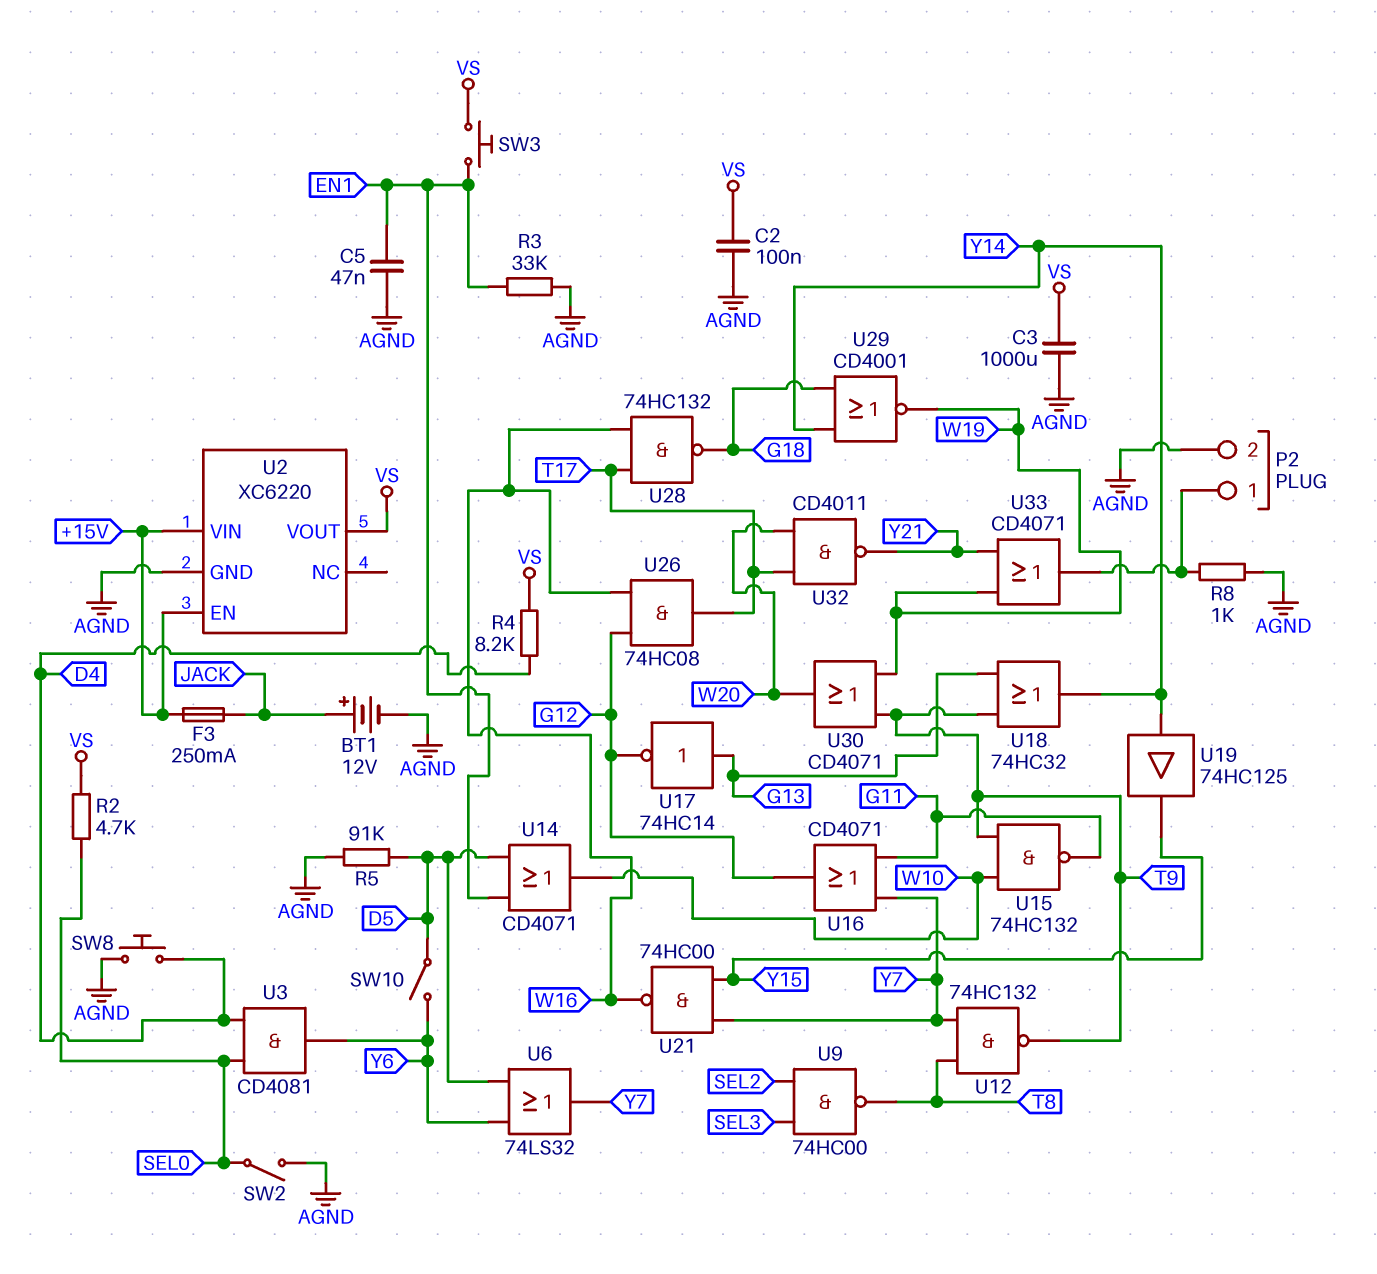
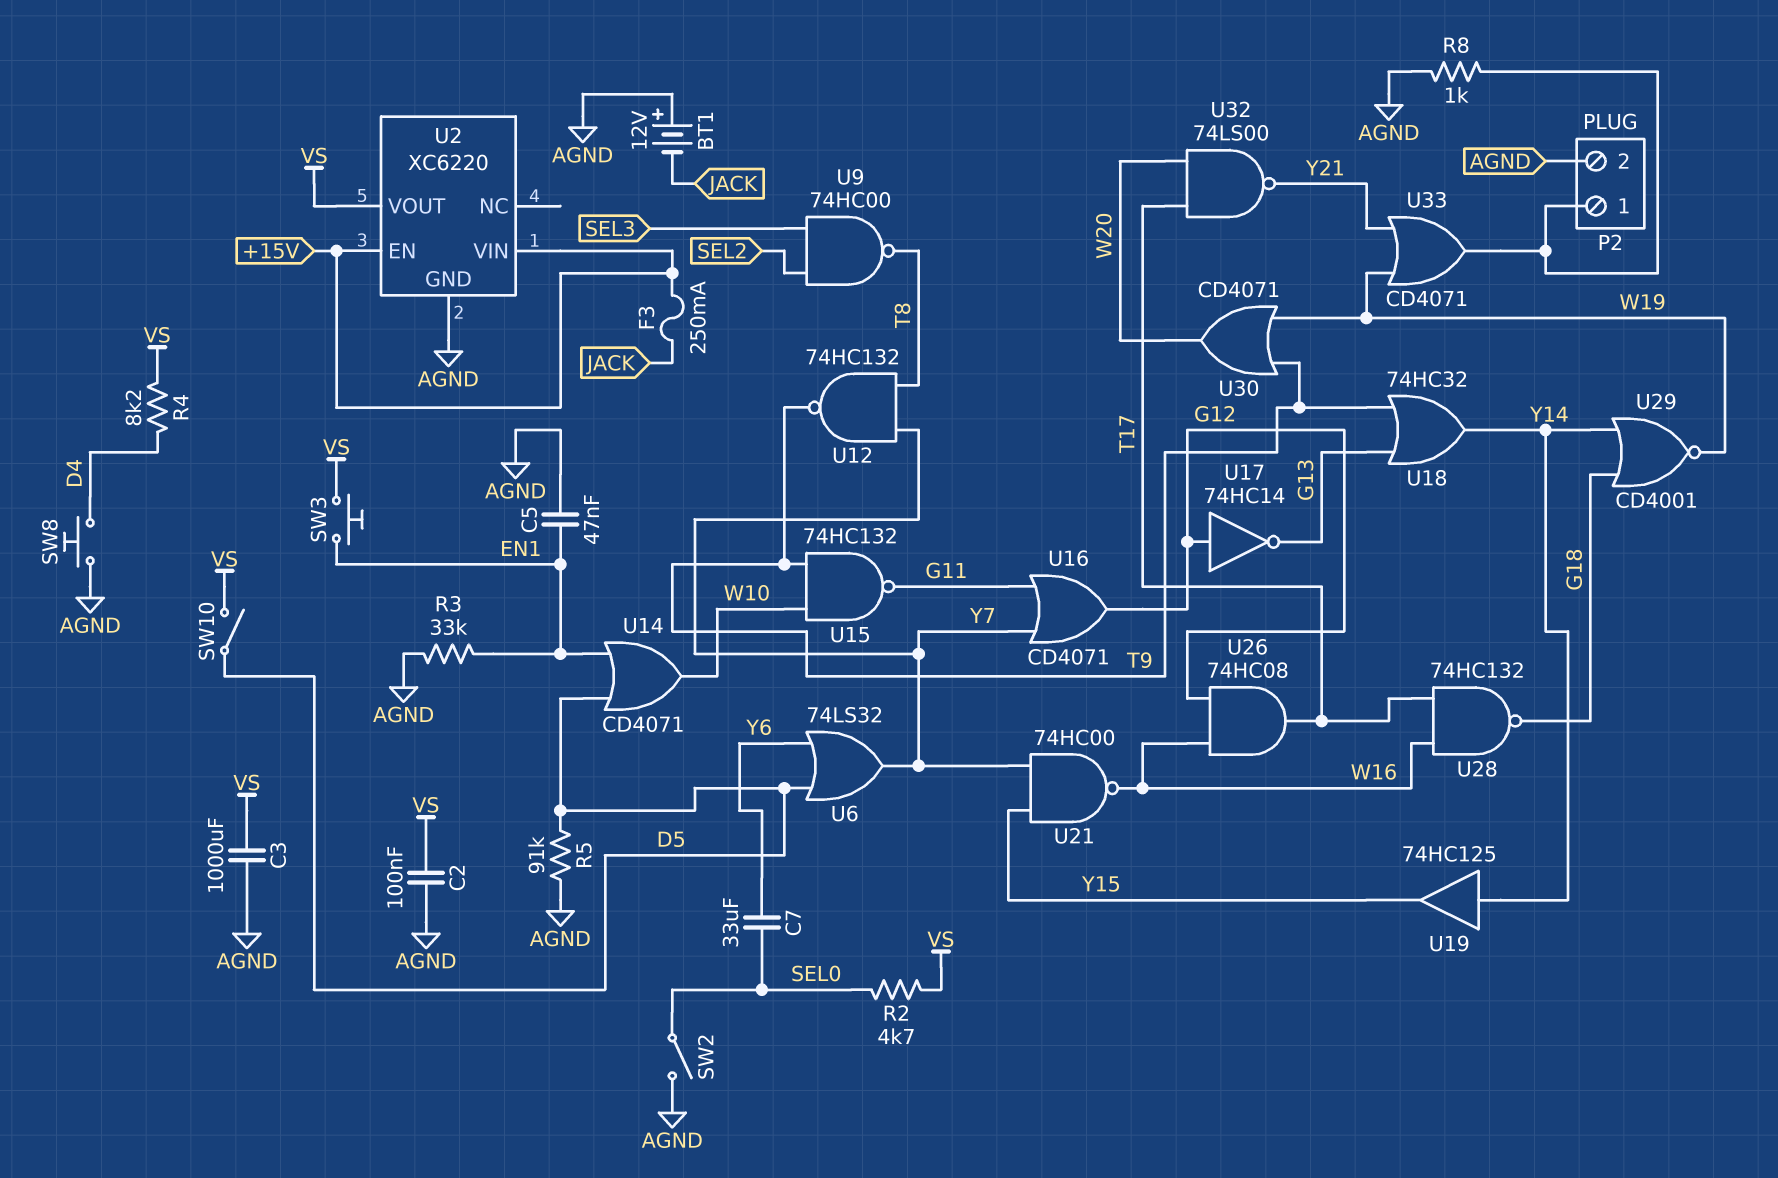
BT1: 12V (plus JACK, minus AGND) -> 12V (plus AGND, minus JACK)
C7: none -> 33uF (SEL0, Y6)
SW10: switch (D5, Y6) -> switch (D5, VS)
U3: AND CD4081 (in D4, in SEL0, out Y6) -> none
U17: NOT 74HC14 (in G13, out G12) -> NOT 74HC14 (in G12, out G13)
U32: NAND CD4011 (in T17, in W20, out Y21) -> NAND 74LS00 (in T17, in W20, out Y21)

